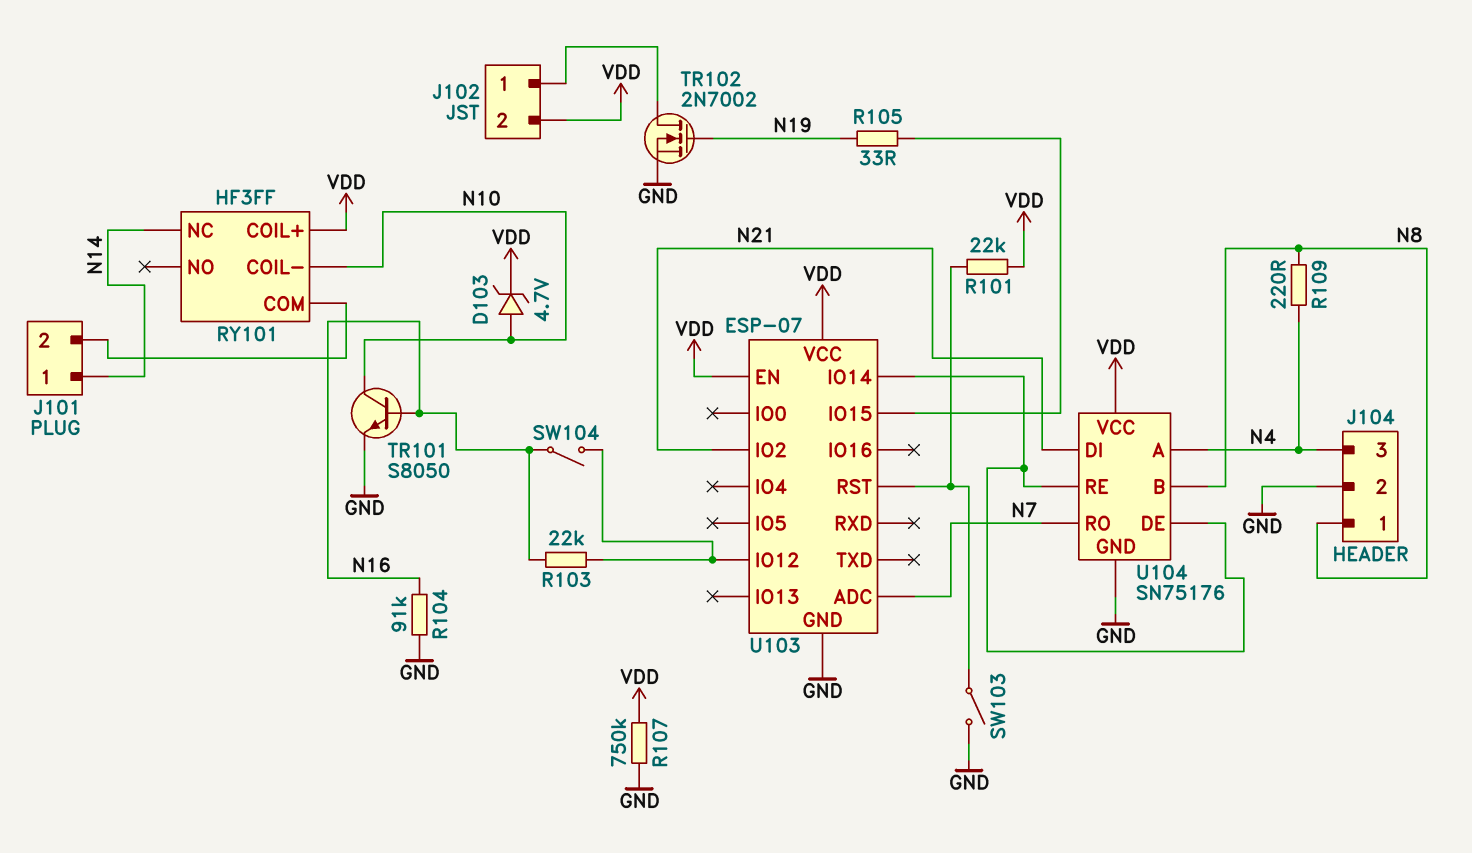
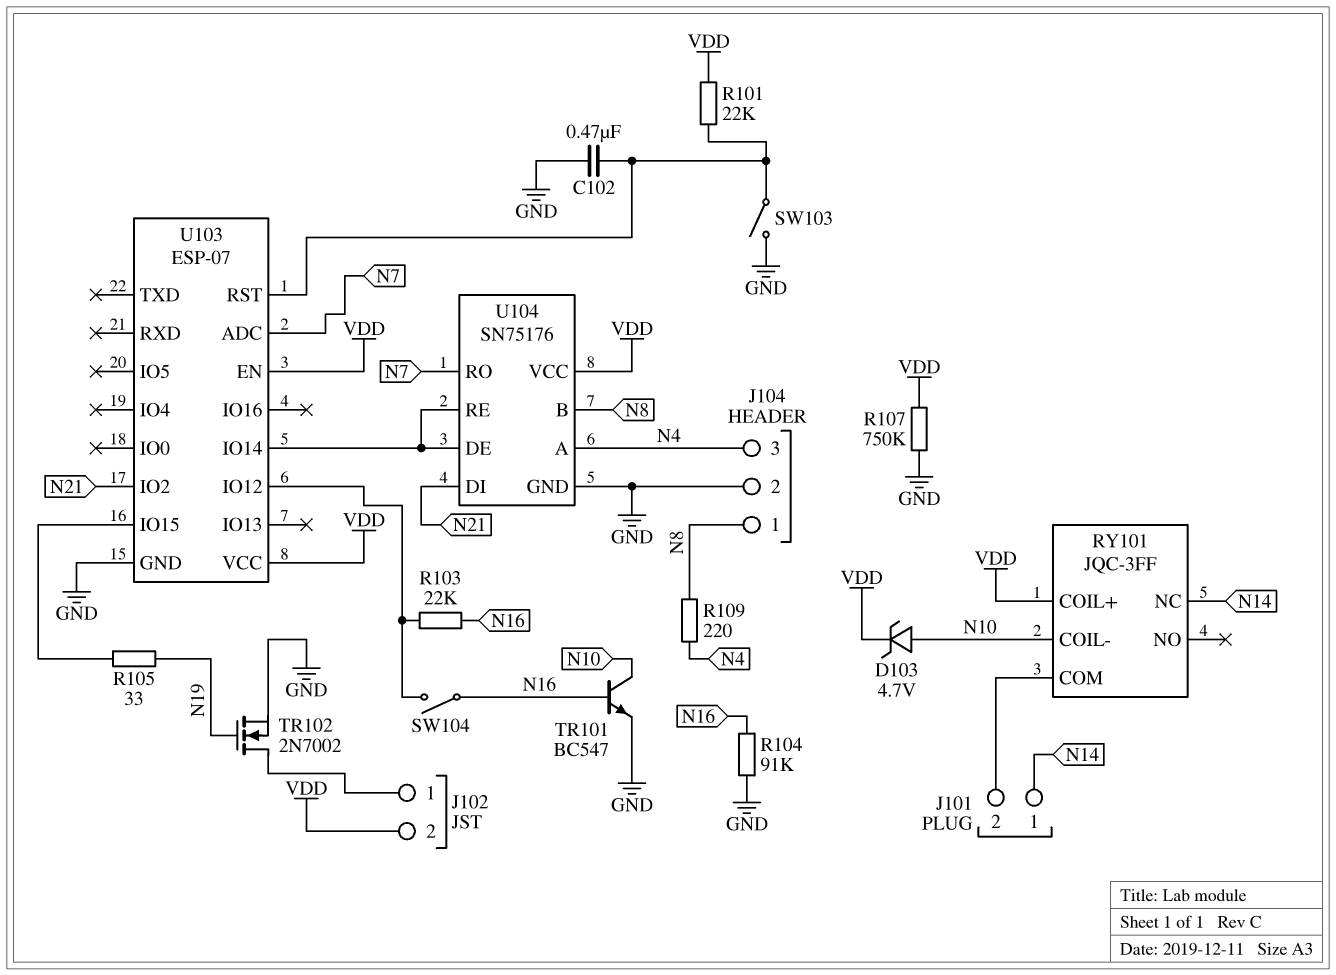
C102: none -> 470nF (GND, U103/RST)
RY101: HF3FF -> JQC-3FF
TR101: NPN S8050 (B N16, C N10, E GND) -> NPN BC547 (B N16, C N10, E GND)

